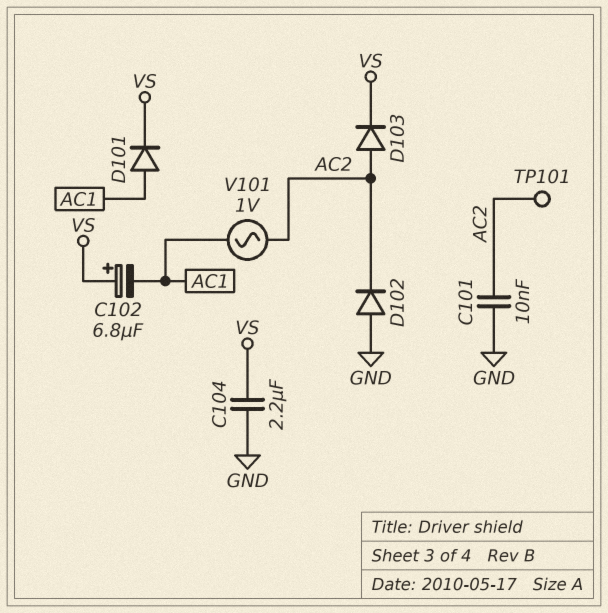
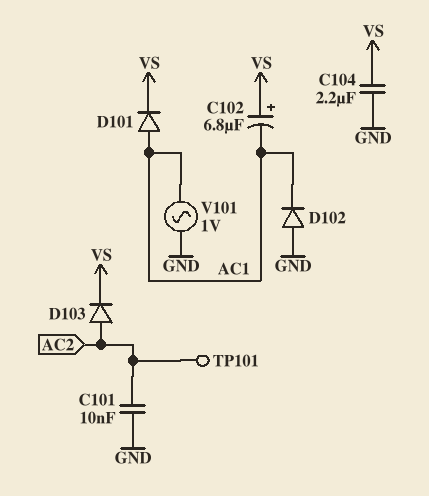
D102: diode (A GND, K AC2) -> diode (A GND, K AC1)
V101: AC 1V (AC1, AC2) -> AC 1V (AC1, GND)

